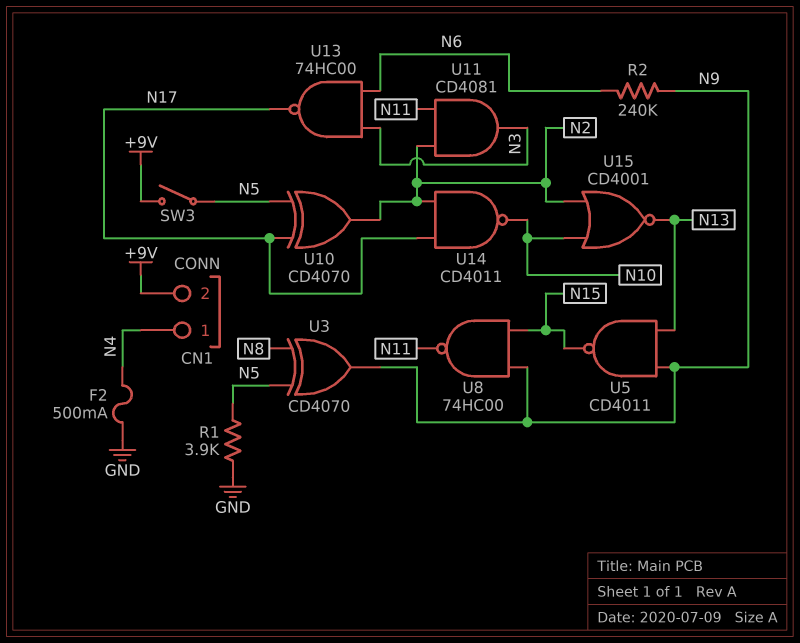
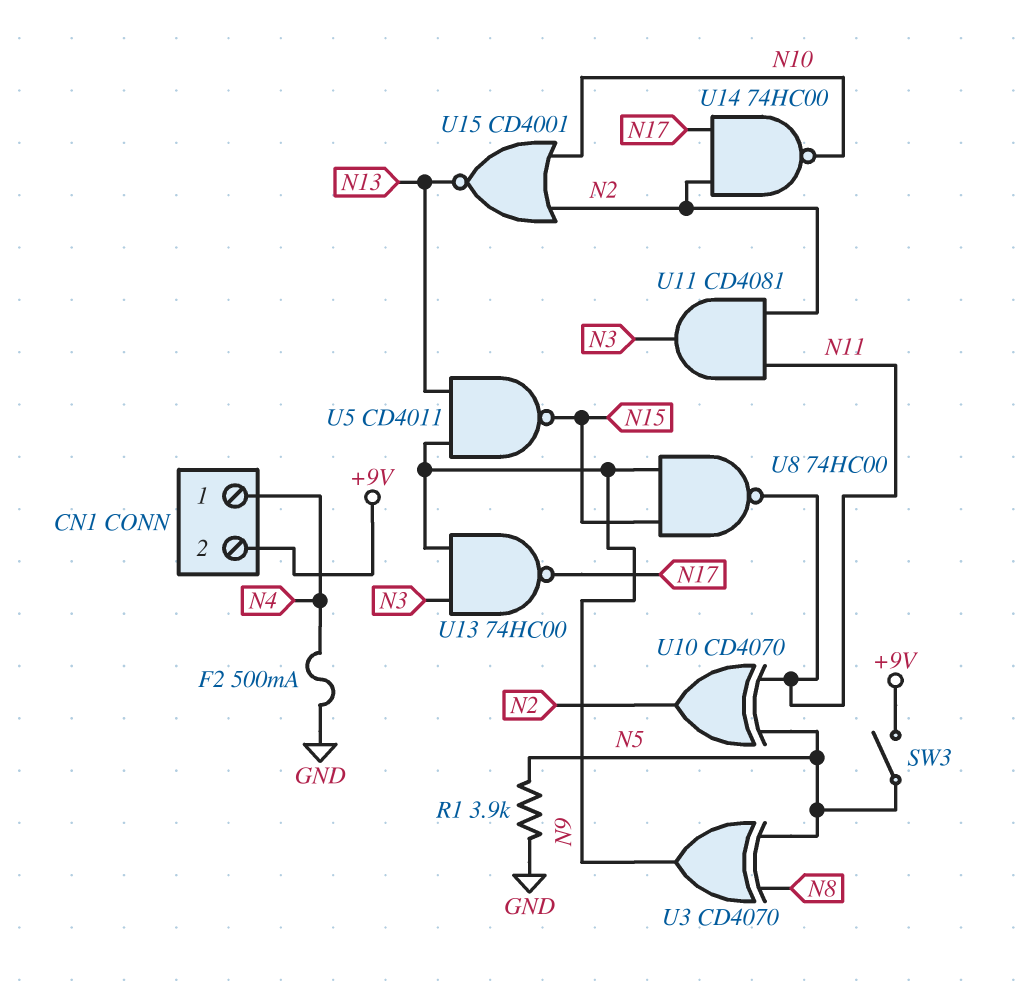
R2: 240k (N6, N9) -> none
U10: XOR CD4070 (in N5, in N17, out N2) -> XOR CD4070 (in N5, in N11, out N2)
U13: NAND 74HC00 (in N3, in N6, out N17) -> NAND 74HC00 (in N3, in N9, out N17)
U14: NAND CD4011 (in N2, in N17, out N10) -> NAND 74HC00 (in N2, in N17, out N10)

